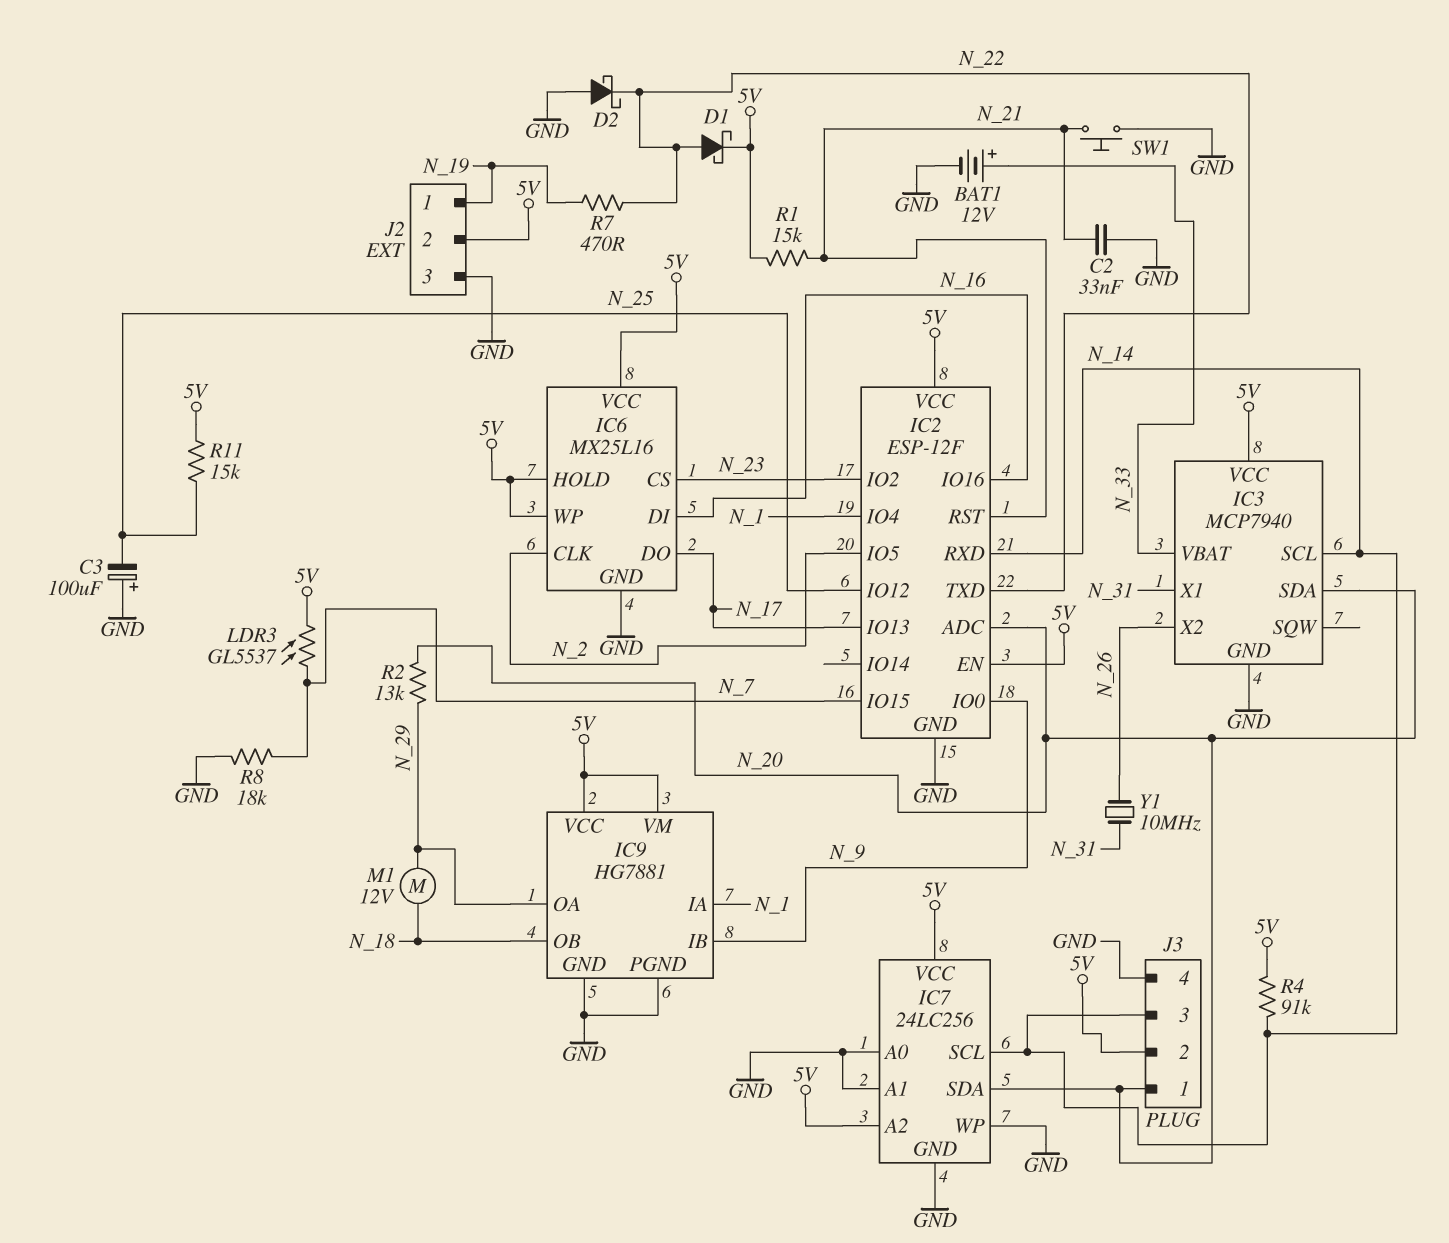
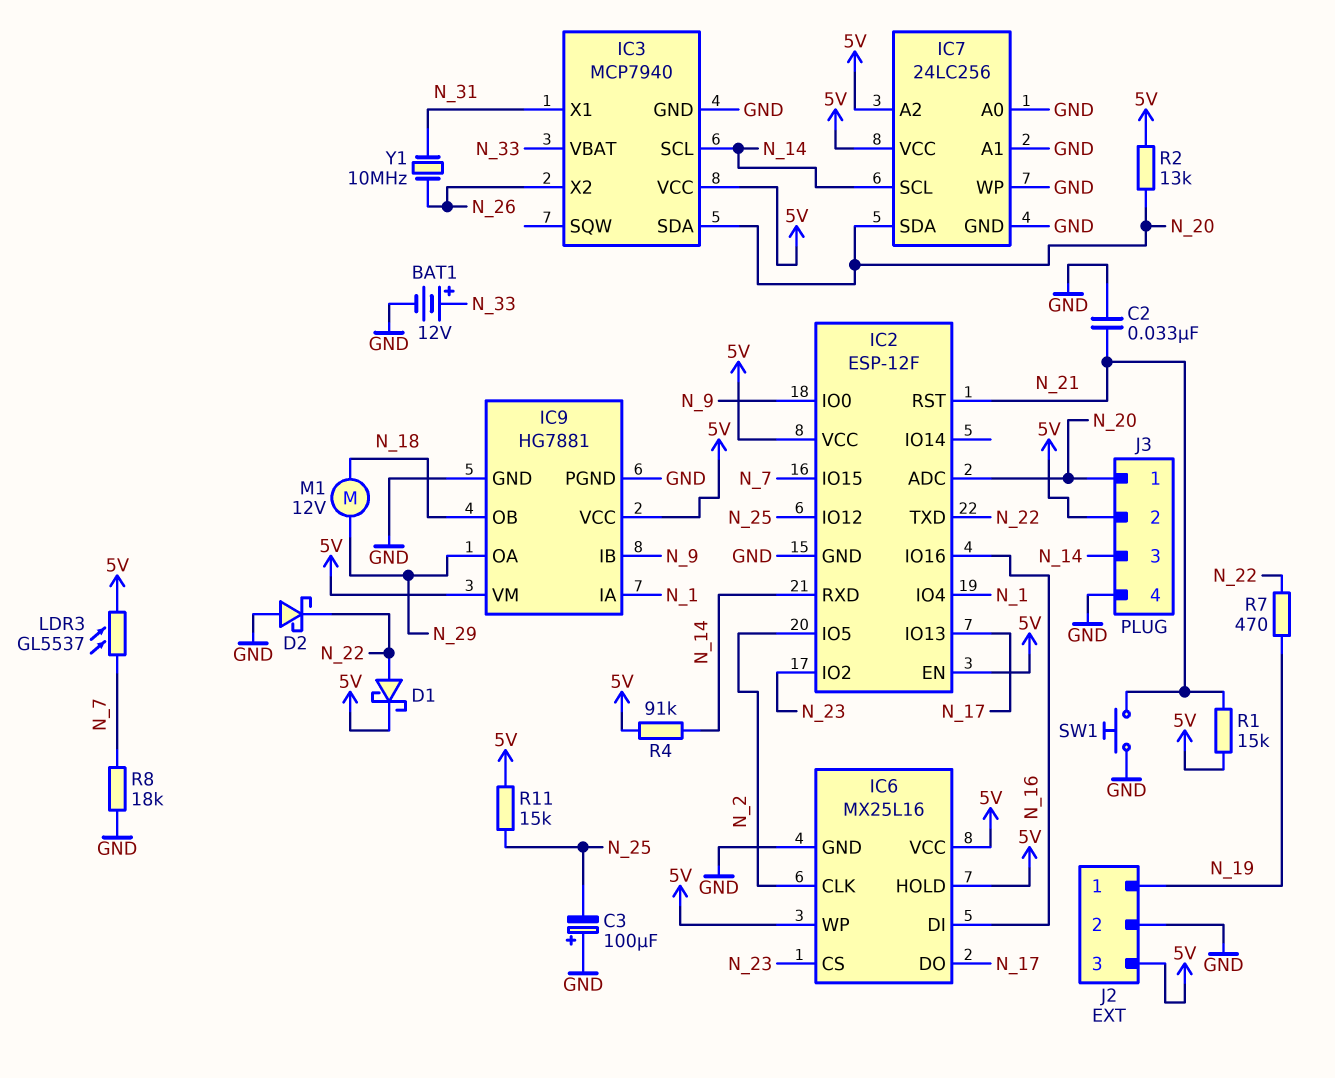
J2 pin 2: 5V -> GND
J2 pin 3: GND -> 5V
R2: 13k (N_20, N_29) -> 13k (5V, N_20)

